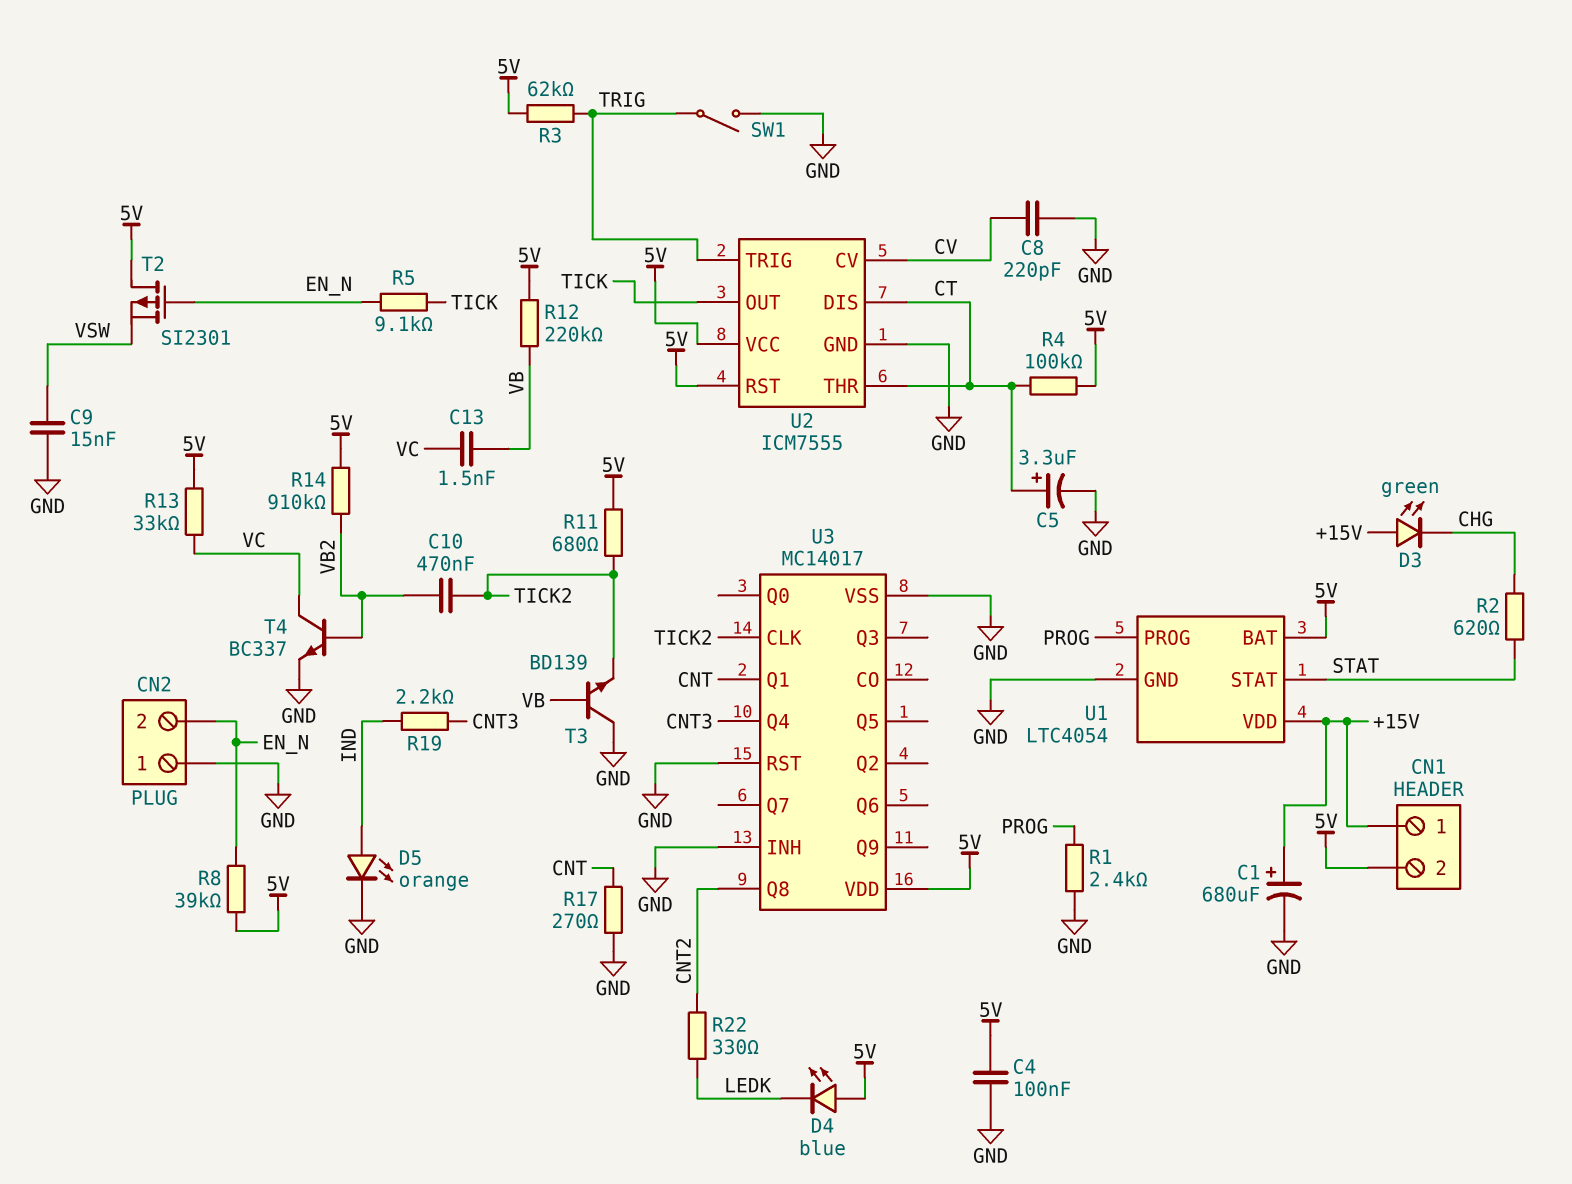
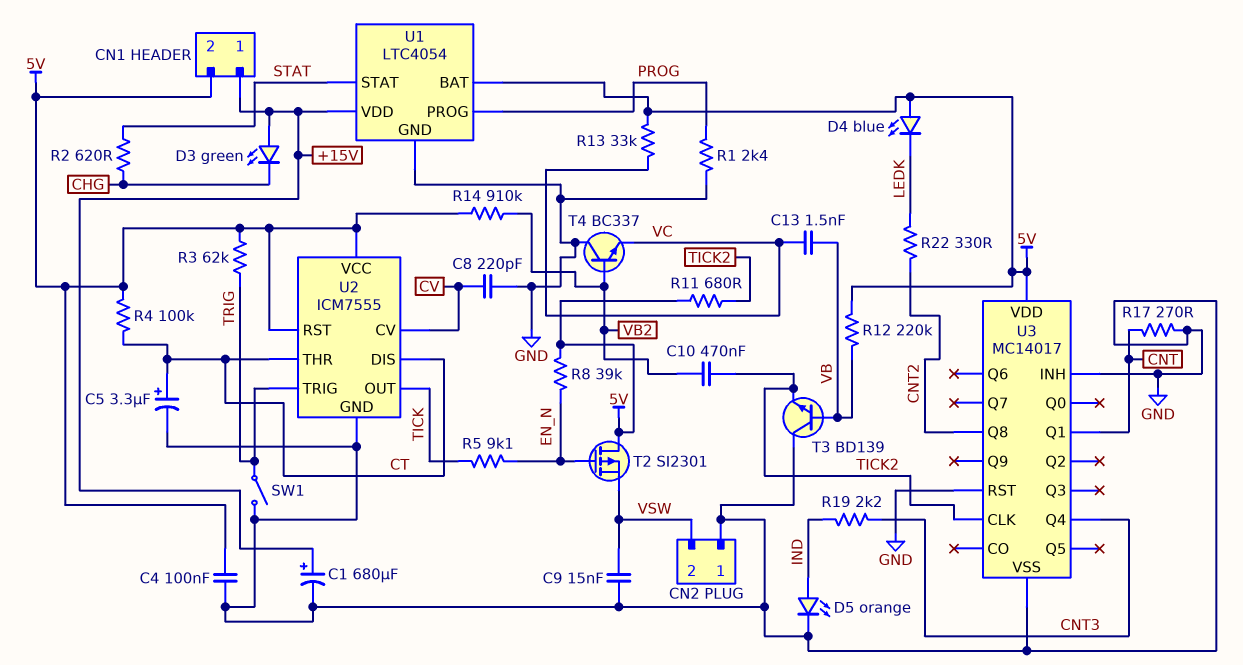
CN2 pin 2: EN_N -> VSW
T4: NPN BC337 (B VB2, C VC, E GND) -> NPN BC337 (B VB2, C GND, E VC)

